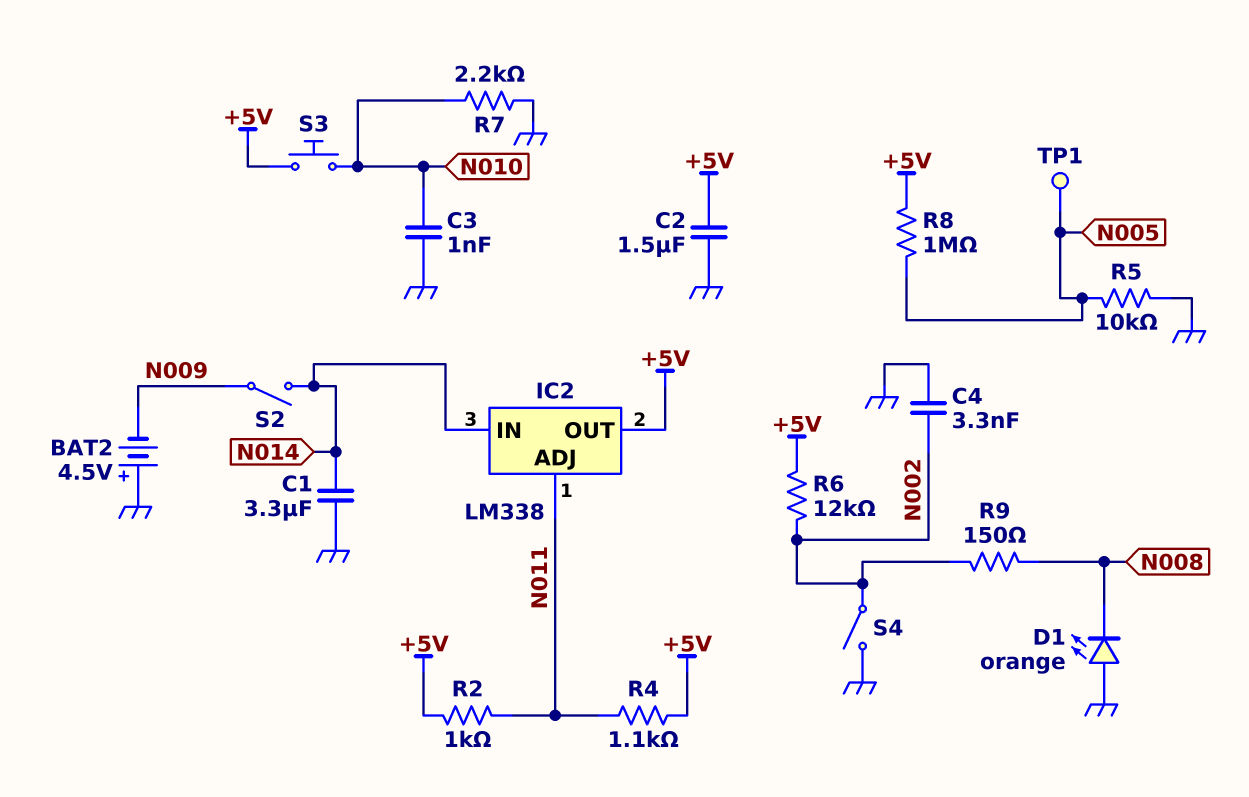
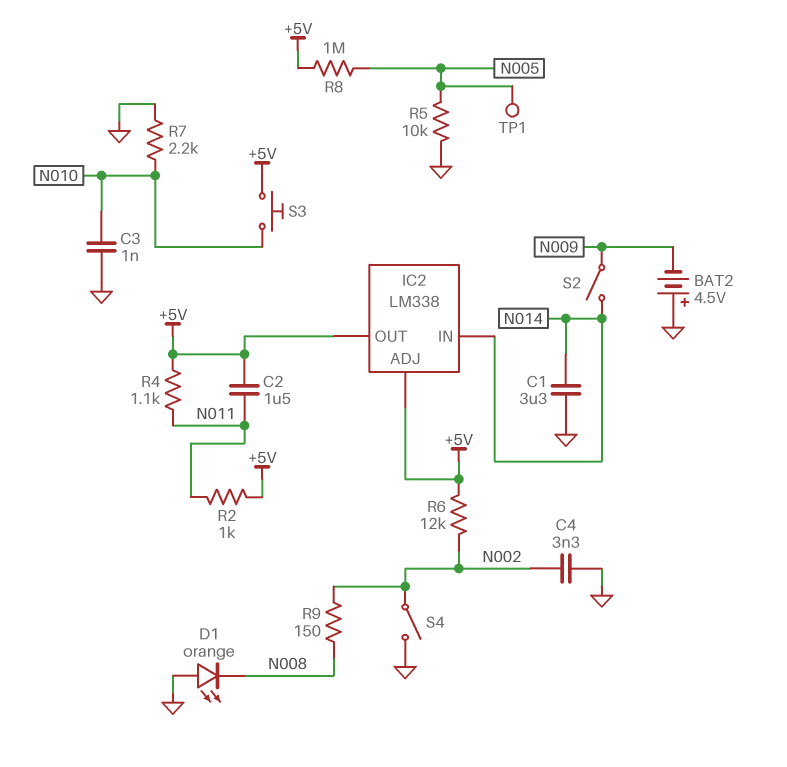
C2: 1.5uF (+5V, GND) -> 1.5uF (+5V, N011)
IC2 pin ADJ: N011 -> +5V

